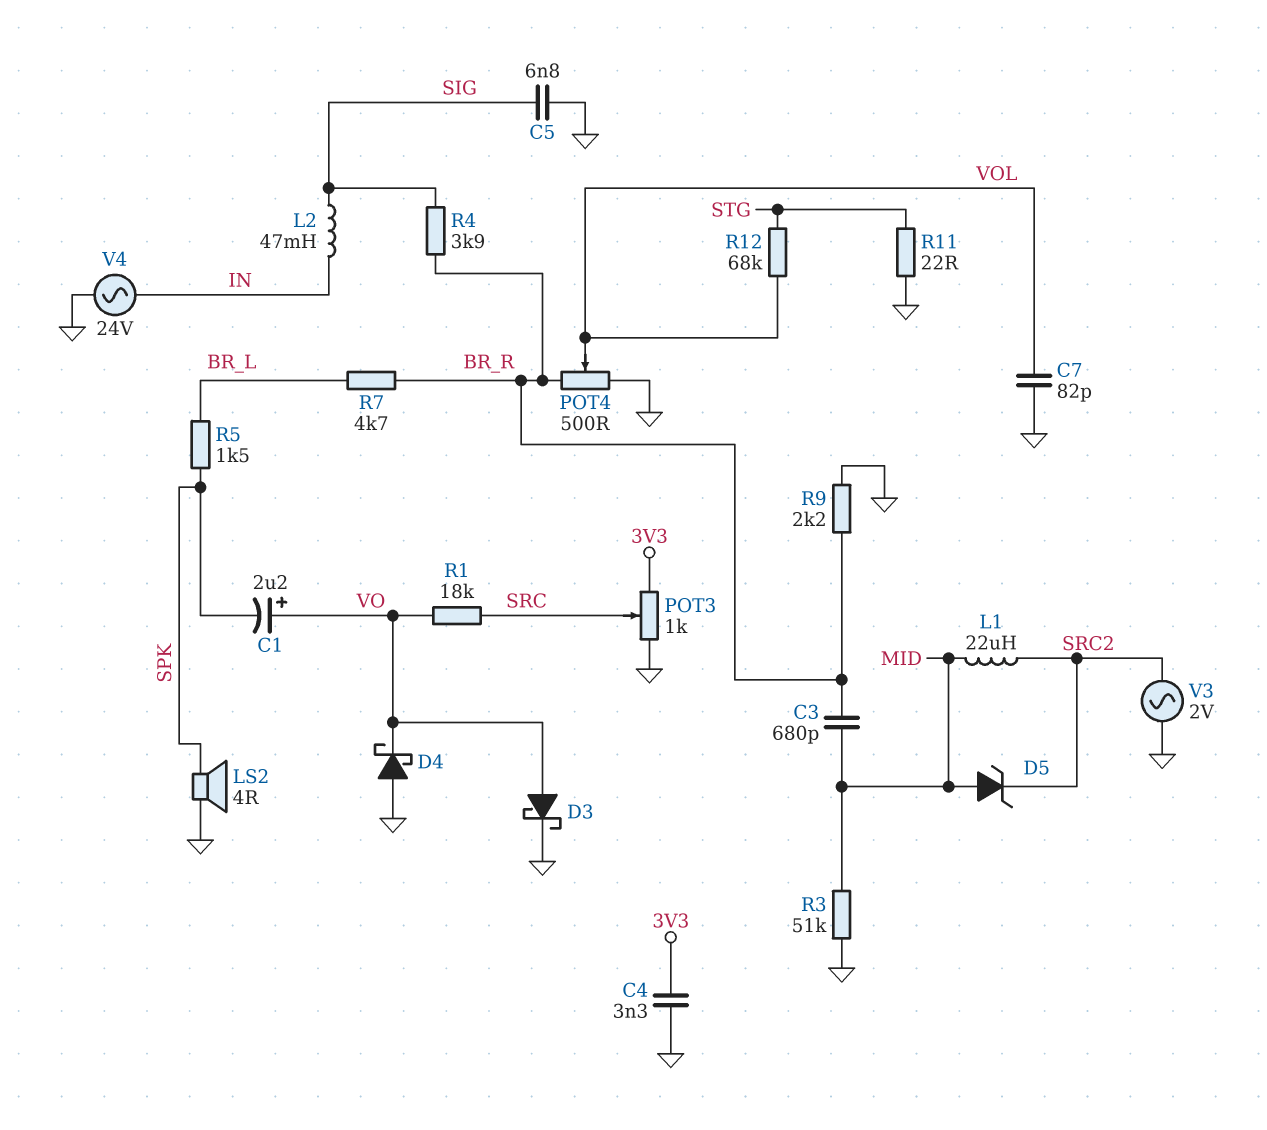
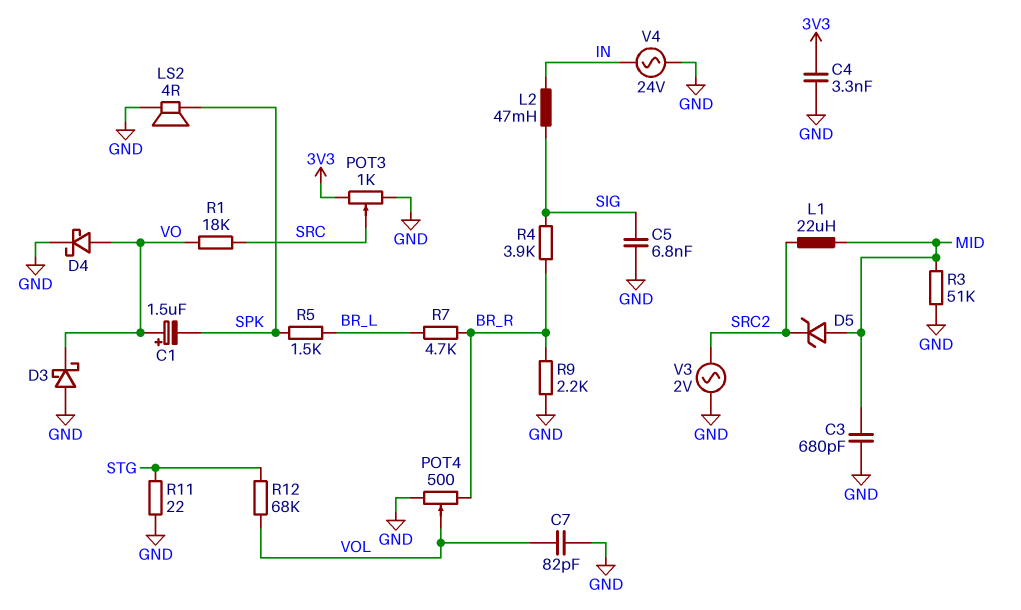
C1: 2.2uF (plus VO, minus SPK) -> 1.5uF (plus VO, minus SPK)
C3: 680pF (BR_R, MID) -> 680pF (GND, MID)
D3: schottky (A VO, K GND) -> schottky (A GND, K VO)
D4: schottky (A GND, K VO) -> schottky (A VO, K GND)

